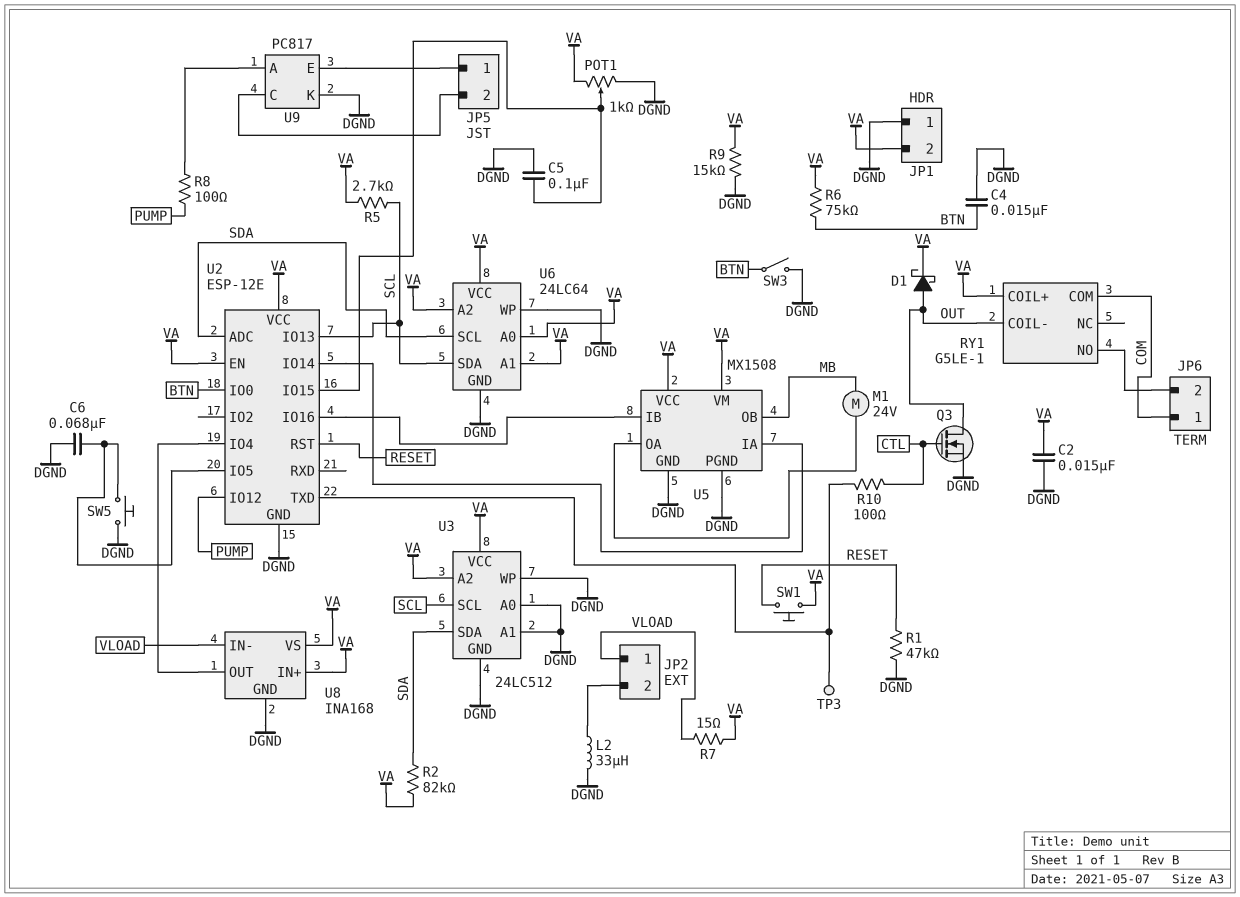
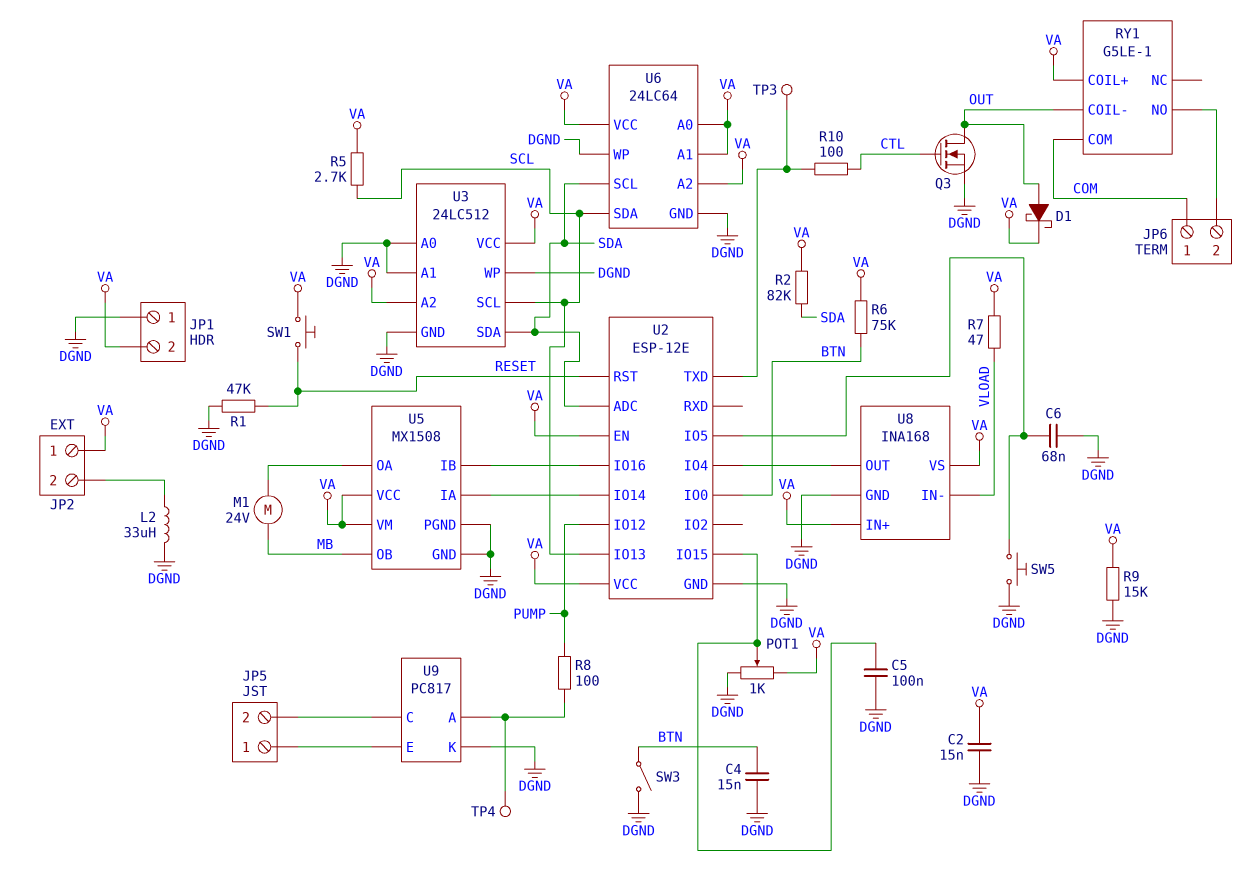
JP2 pin 1: VLOAD -> VA
R7: 15 (VA, VLOAD) -> 47 (VA, VLOAD)
TP4: none -> test point (U9/A)

